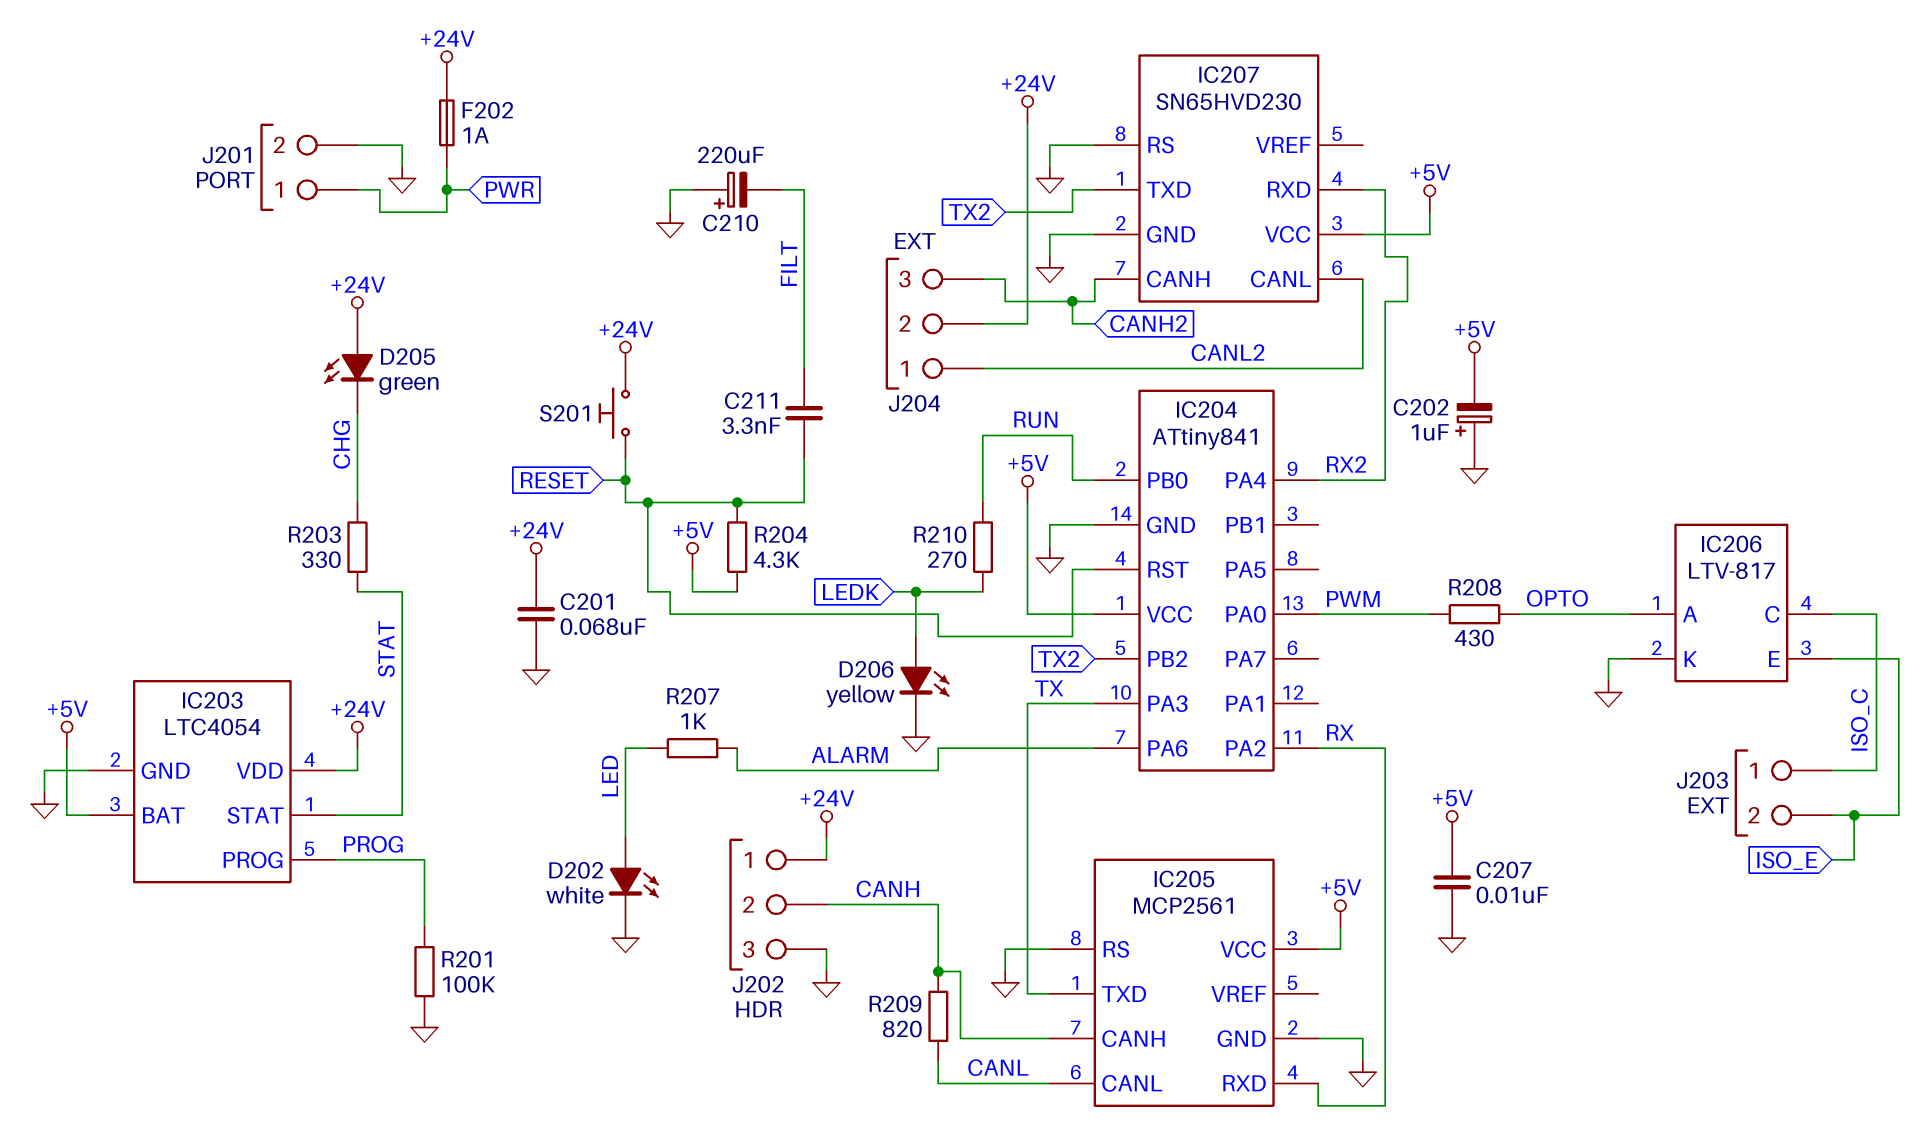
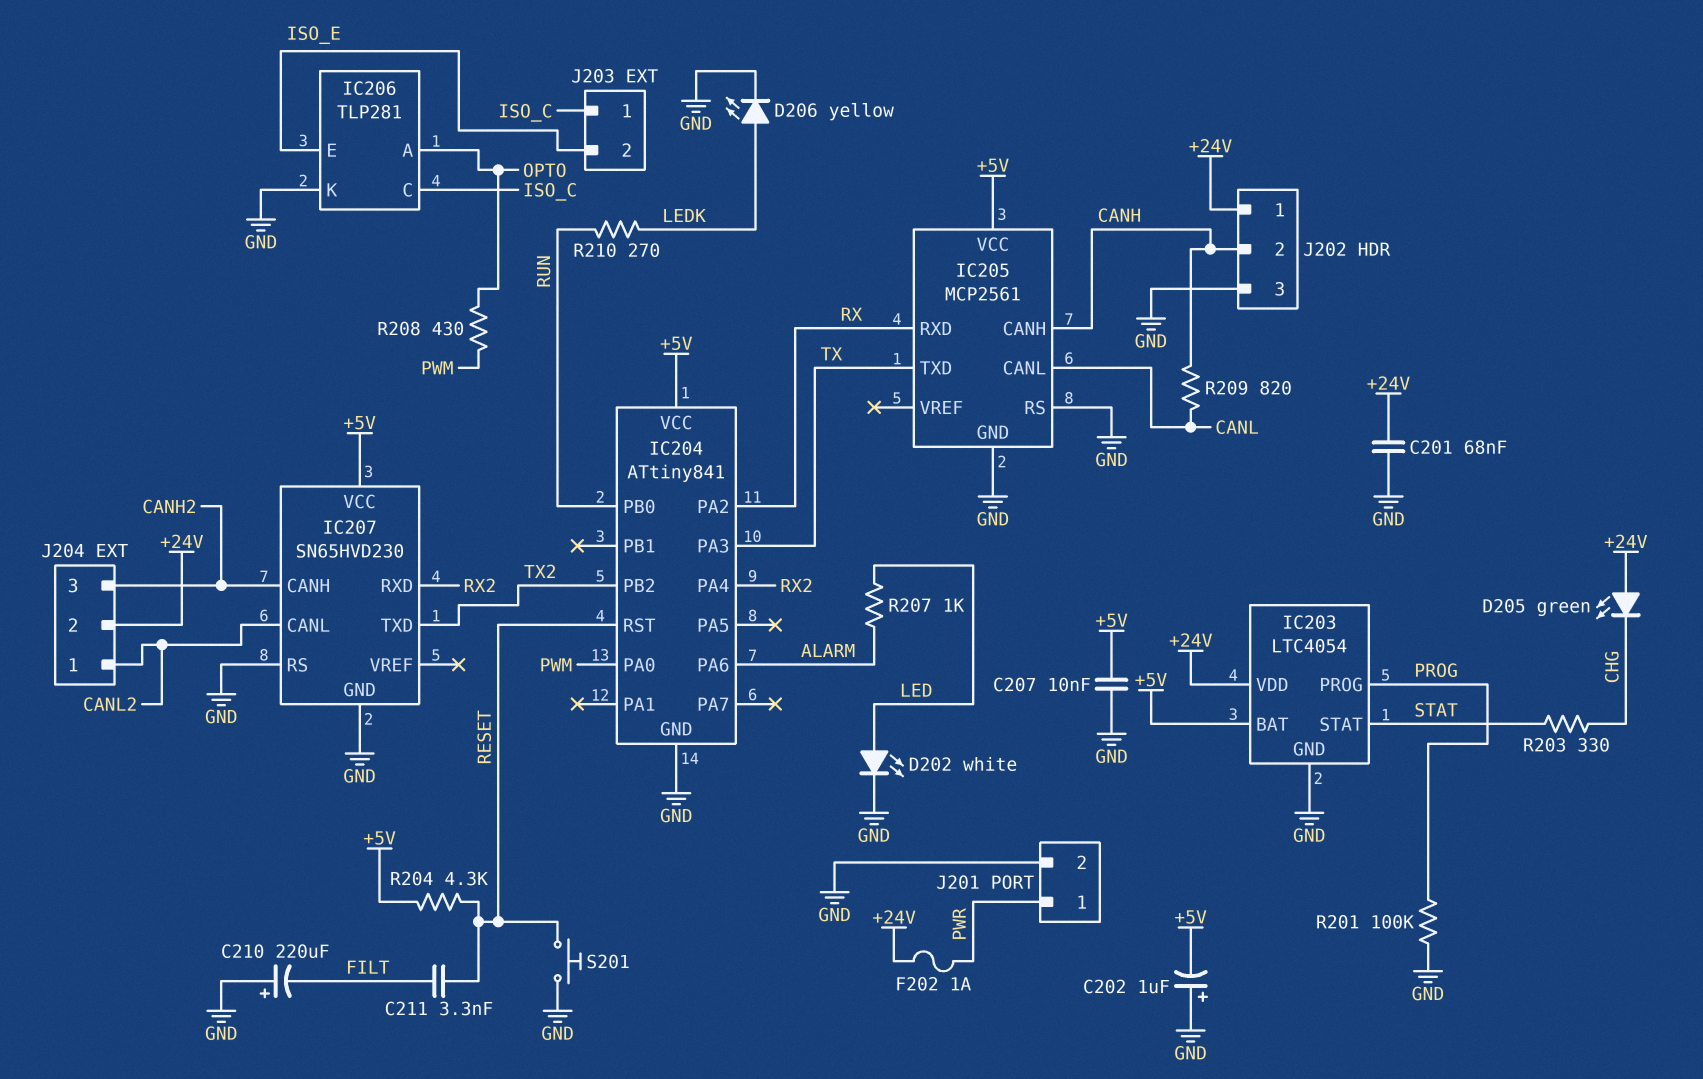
IC206: LTV-817 -> TLP281
S201: button (+24V, RESET) -> button (GND, RESET)

